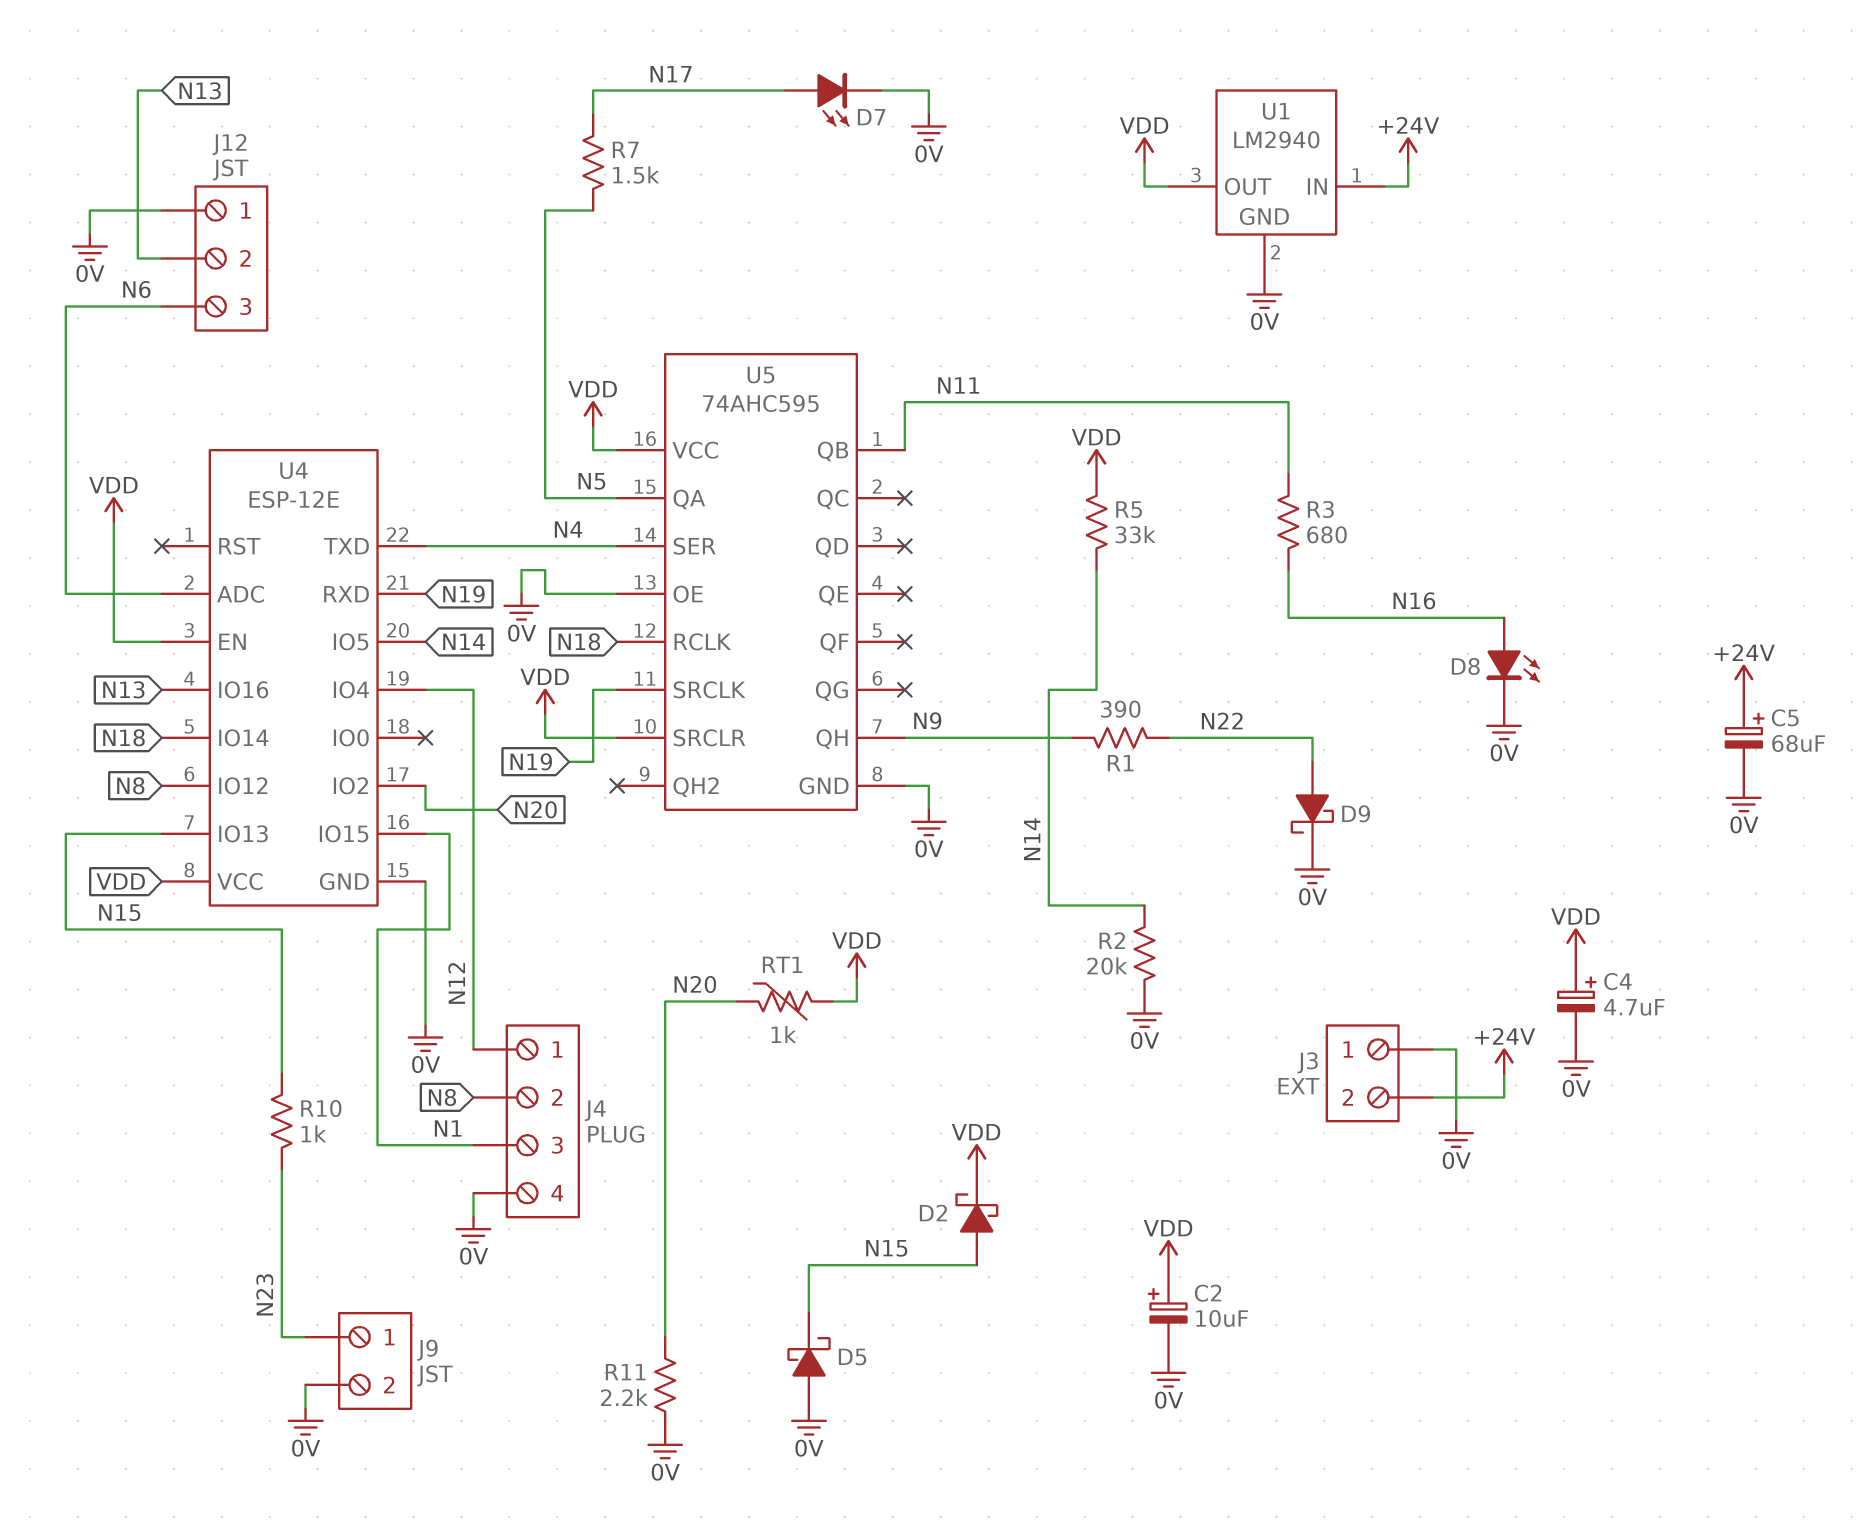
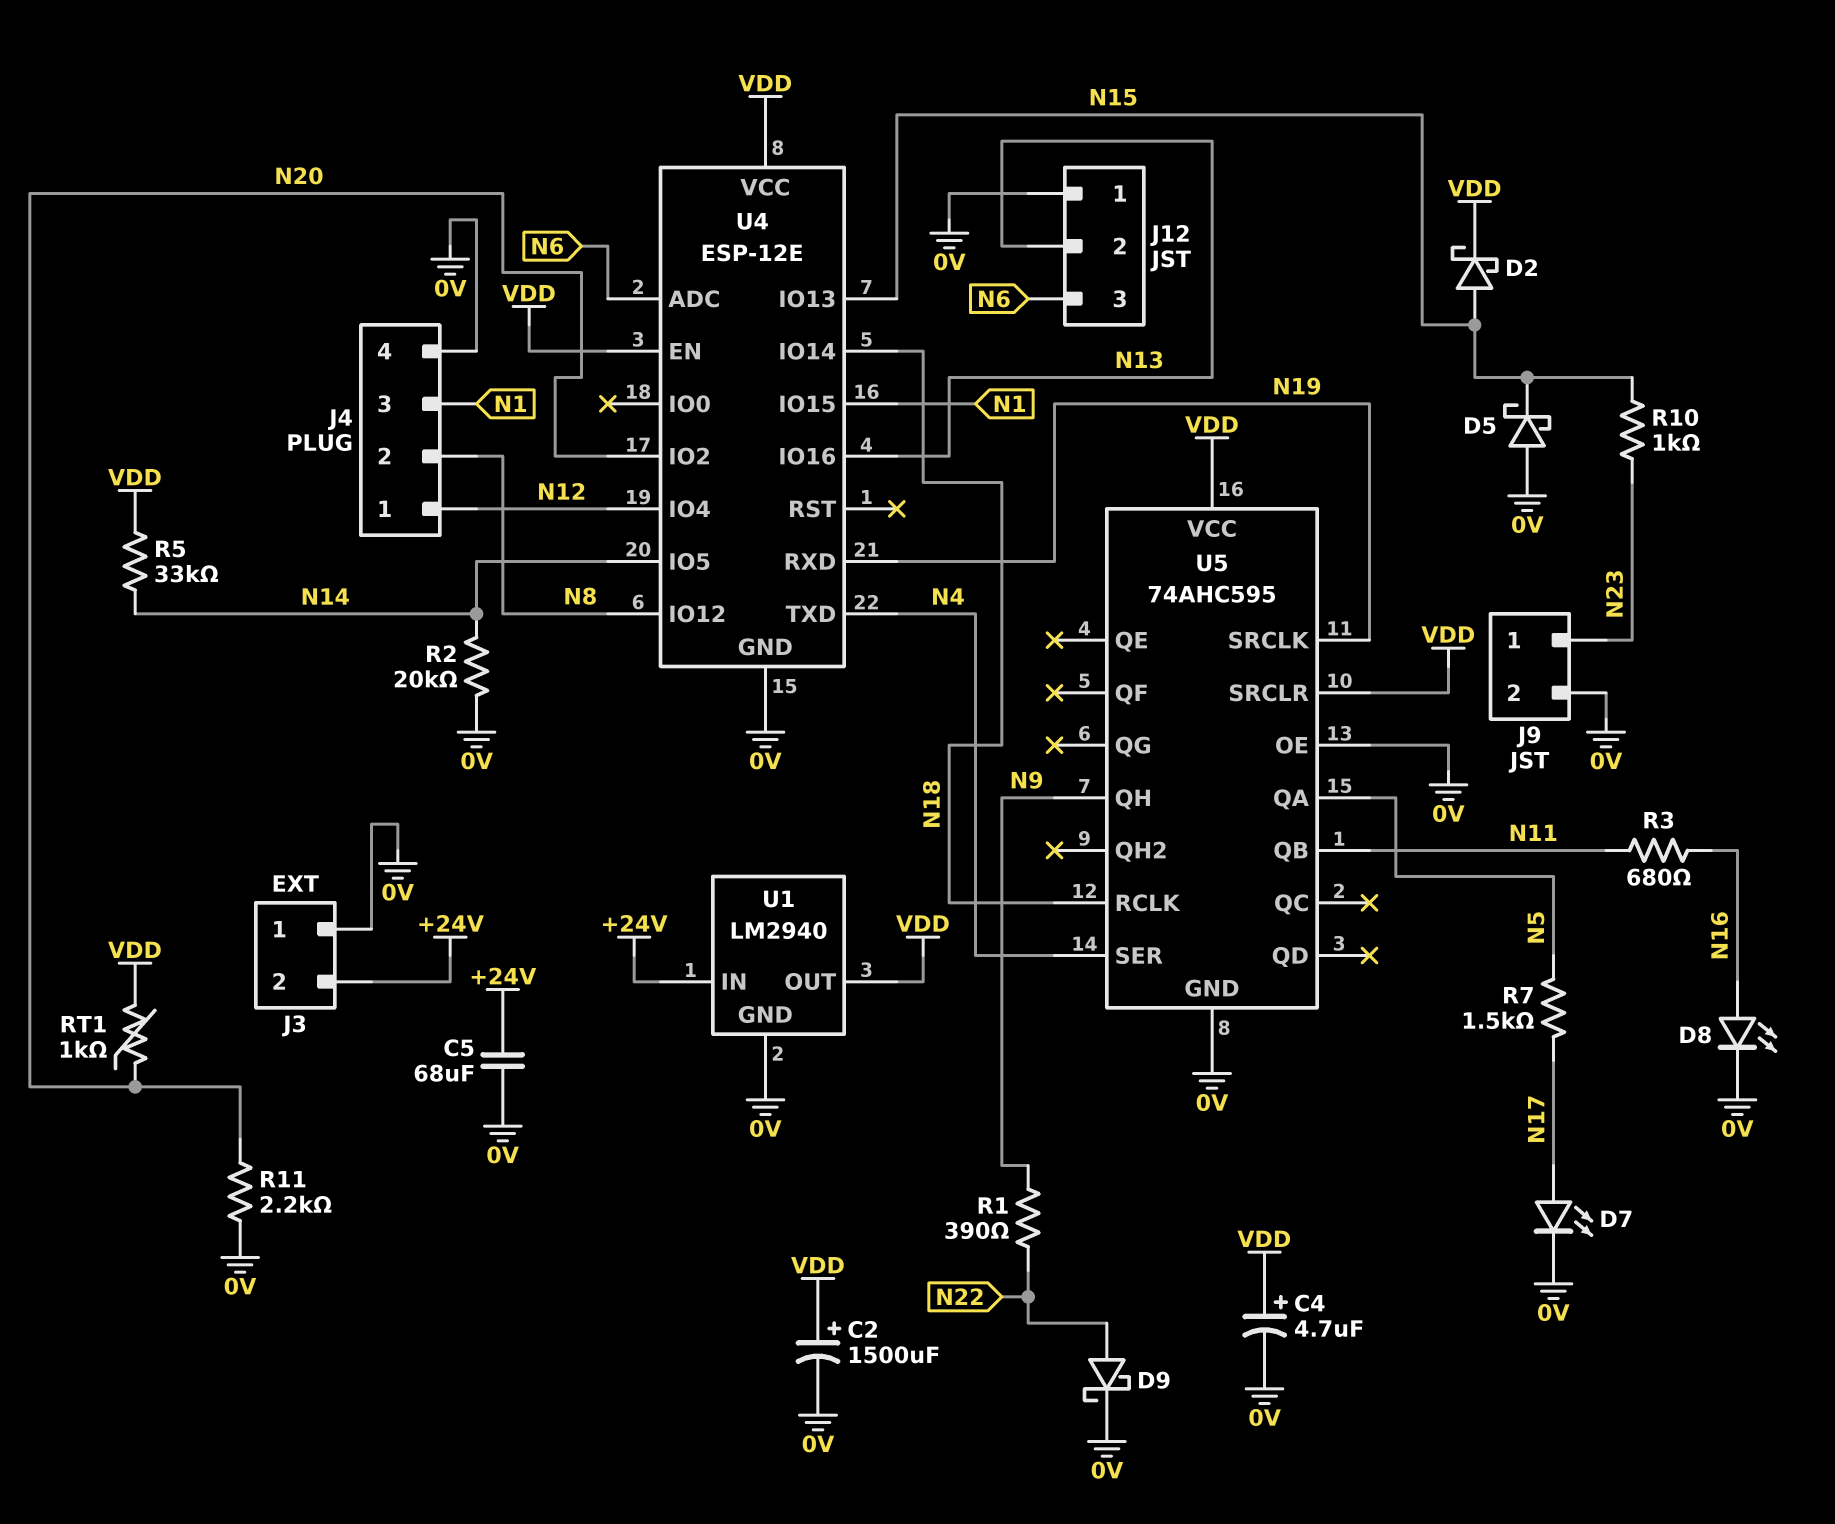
C2: 10uF (plus VDD, minus 0V) -> 1500uF (plus VDD, minus 0V)
C5: 68uF (plus +24V, minus 0V) -> 68uF (+24V, 0V)

